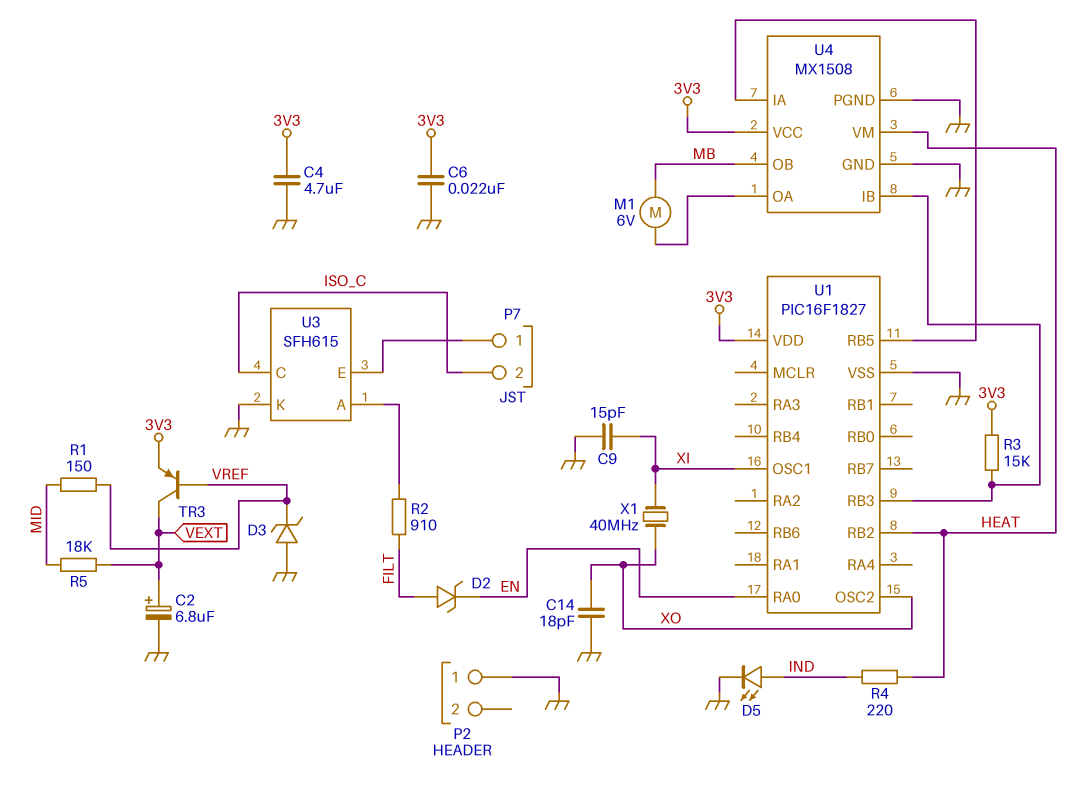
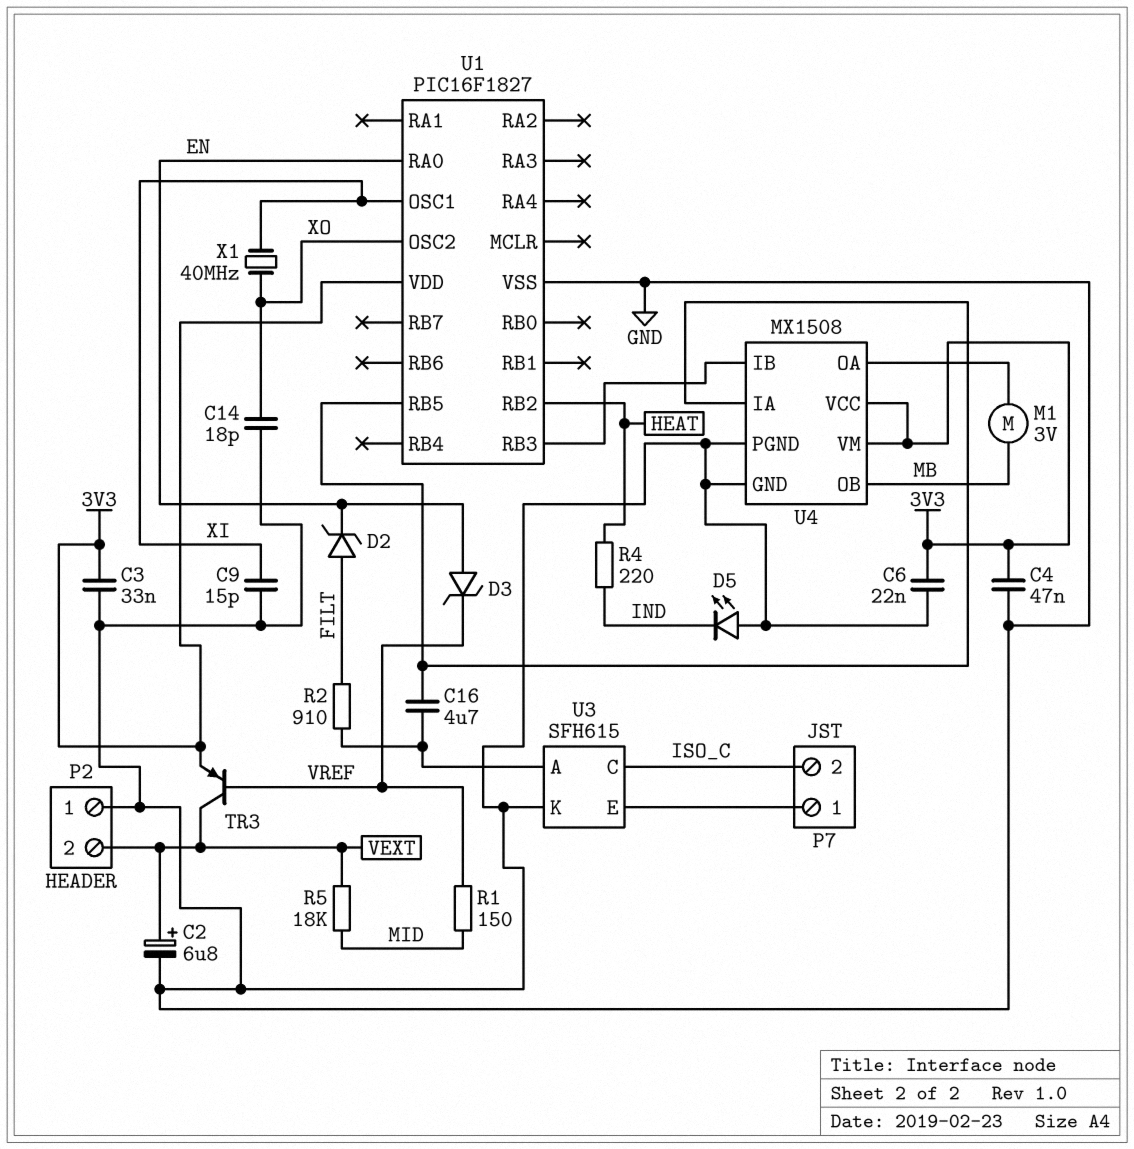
C3: none -> 33nF (3V3, GND)
C4: 4.7uF (3V3, GND) -> 47nF (3V3, GND)
C16: none -> 4.7uF (U1/RB5, U3/A)
D3: zener (A GND, K VREF) -> zener (A EN, K VREF)
D5: LED (A IND, K GND) -> LED (A GND, K IND)
M1: motor 6V (MB, U4/OA) -> motor 3V (MB, U4/OA)
P2 pin 2: none -> VEXT
R3: 15k (3V3, U1/RB3) -> none
U4 pin VM: HEAT -> 3V3

